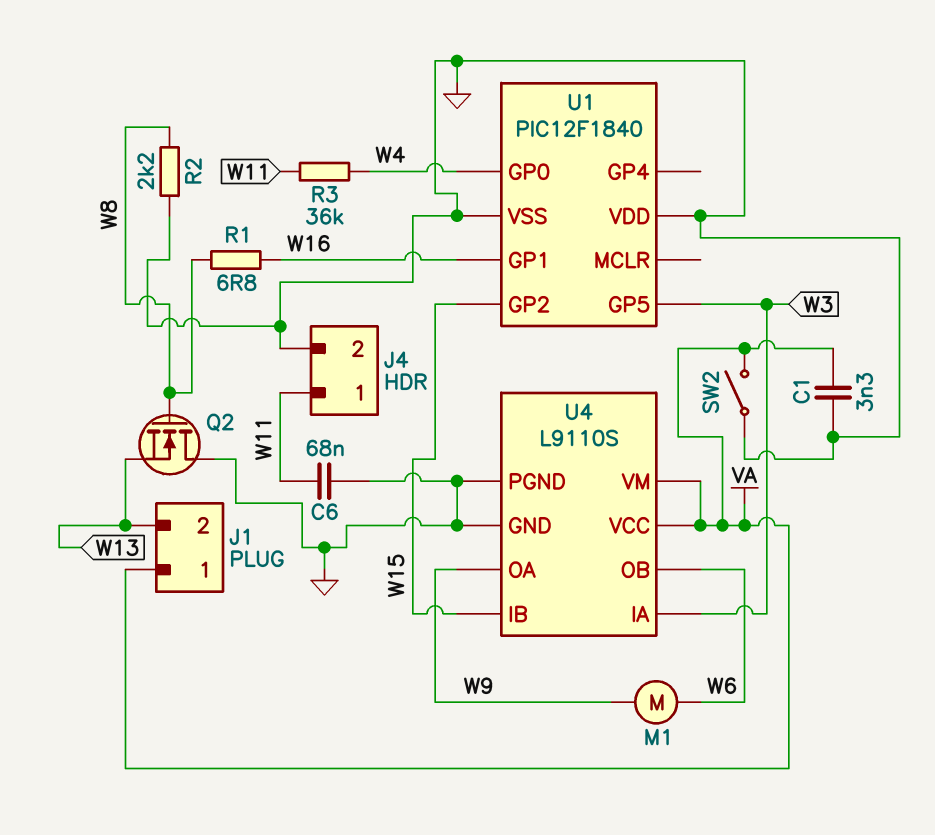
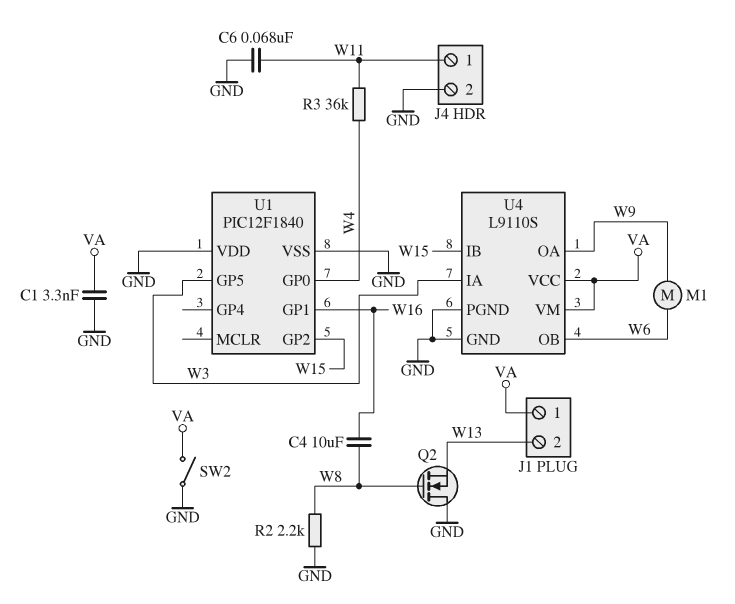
C4: none -> 10uF (W8, W16)
R1: 6.8 (W8, W16) -> none

